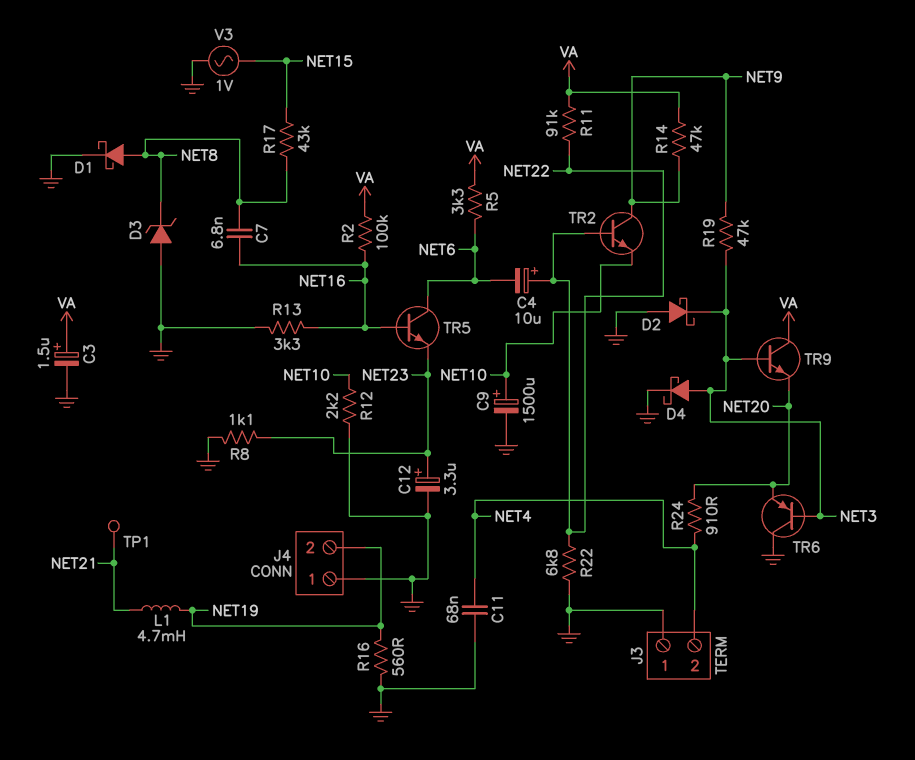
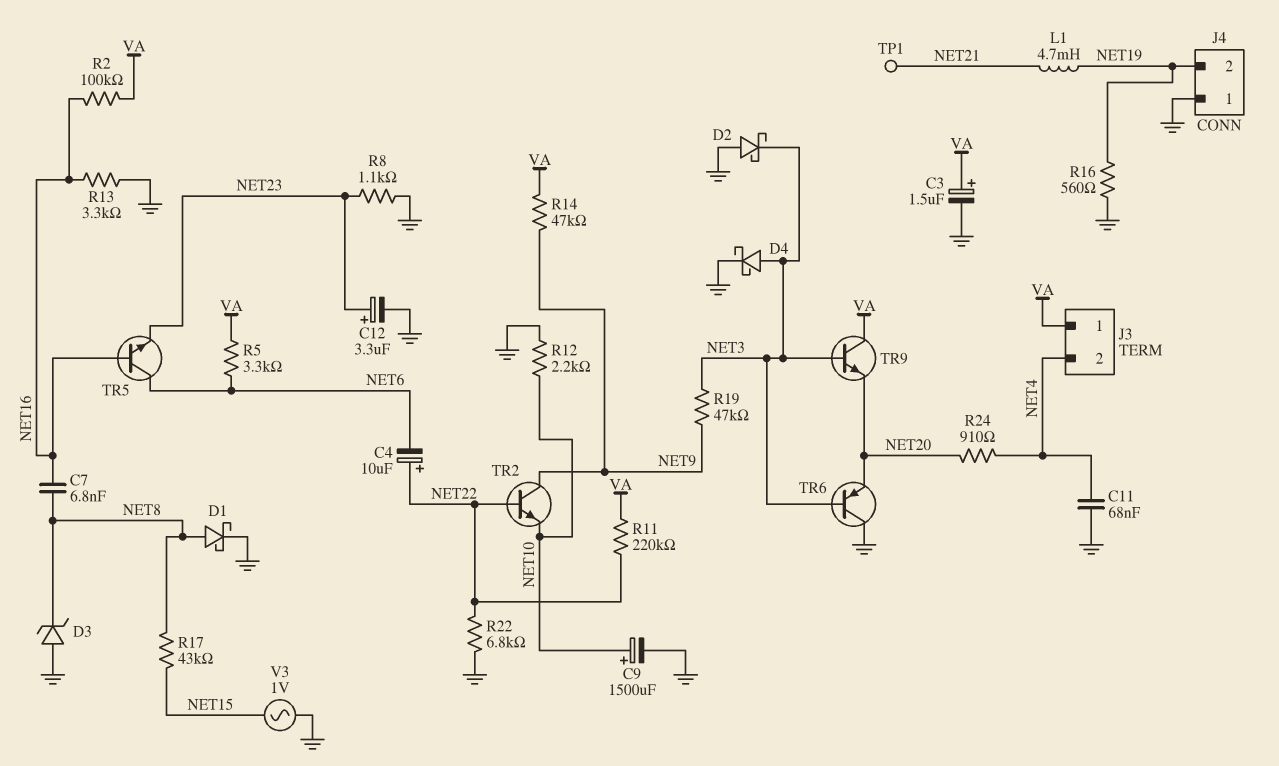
J3 pin 1: GND -> VA
R11: 91k (NET22, VA) -> 220k (NET22, VA)

